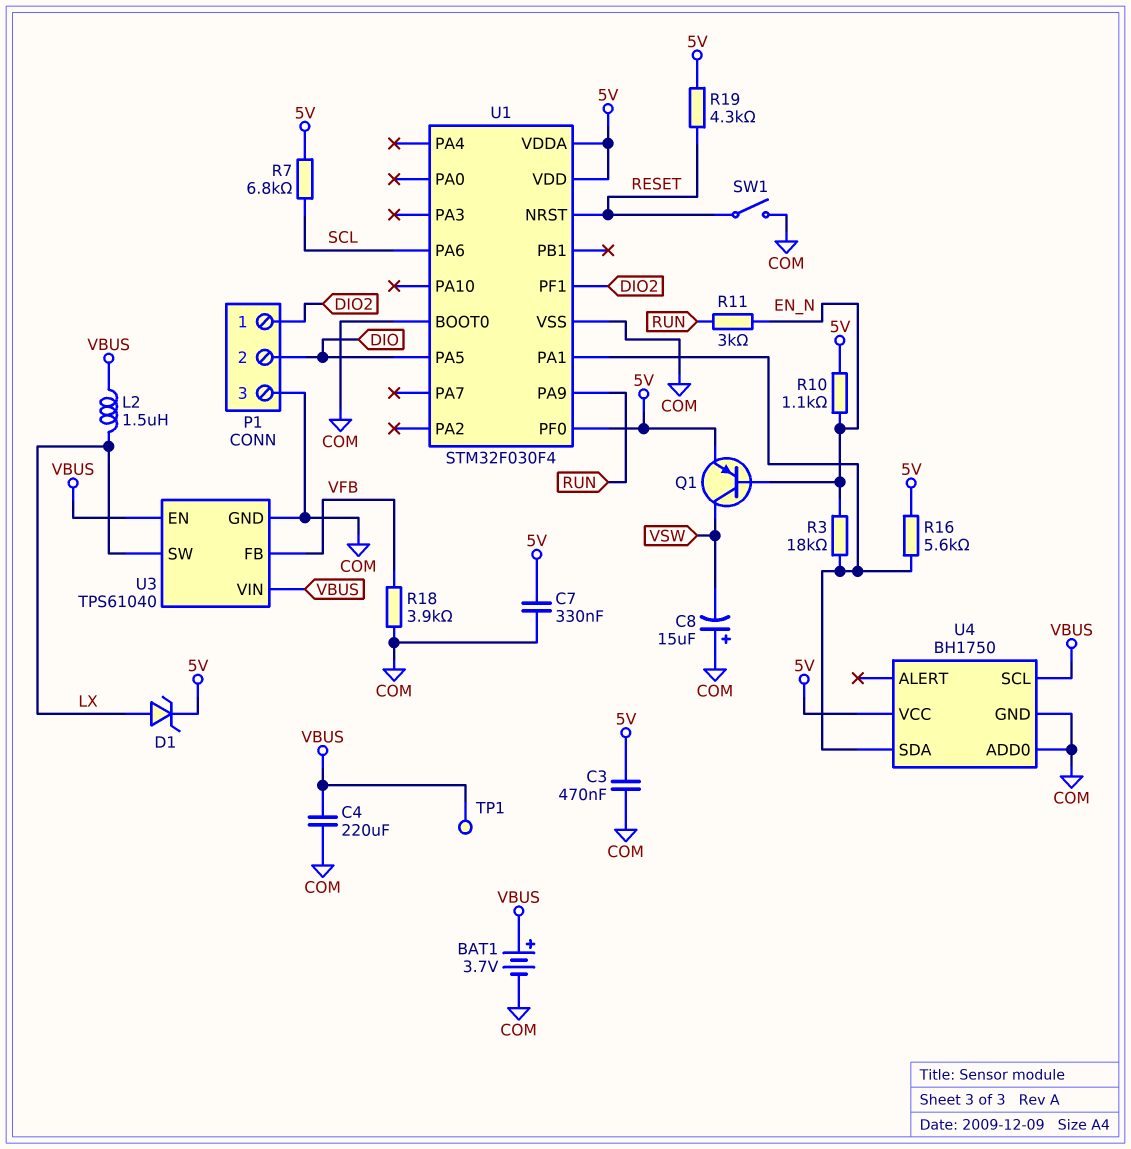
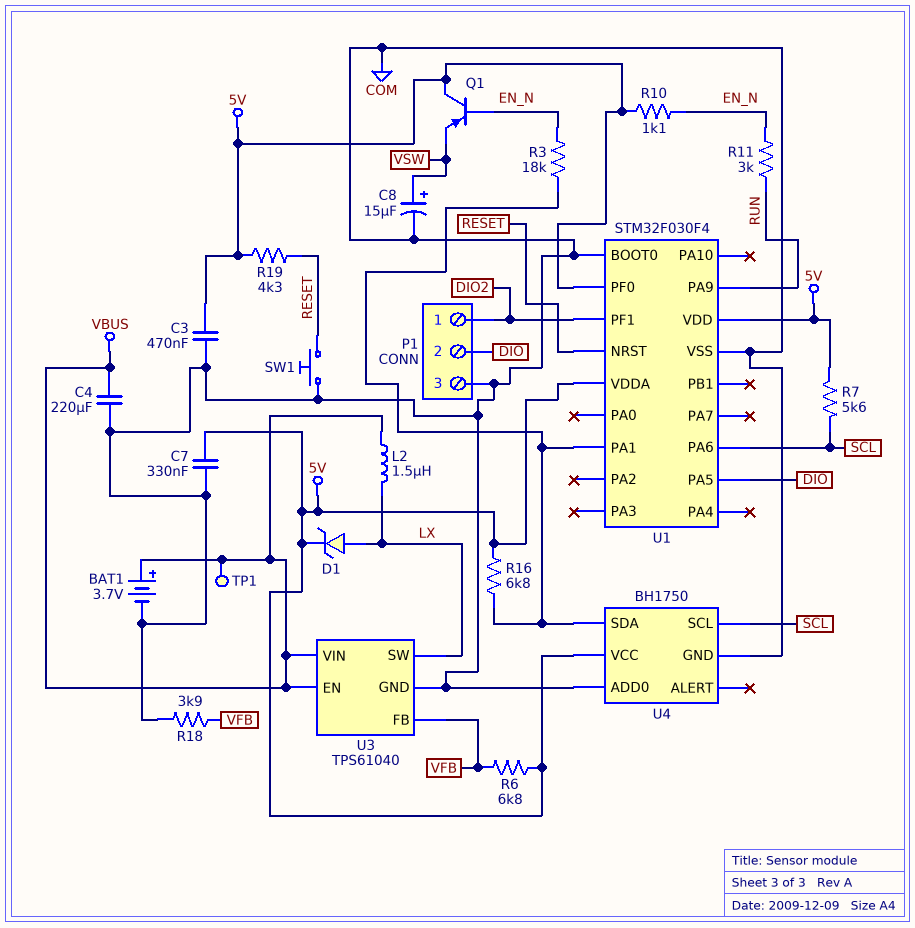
C8: 15uF (plus COM, minus VSW) -> 15uF (plus VSW, minus COM)
Q1: PNP (B EN_N, C VSW, E 5V) -> PNP (B EN_N, C 5V, E VSW)
R6: none -> 6.8k (5V, VFB)
R7: 6.8k (5V, SCL) -> 5.6k (5V, SCL)
R16: 5.6k (5V, U1/PA1) -> 6.8k (5V, U1/PA1)
SW1: switch (COM, RESET) -> button (COM, RESET)
U4 pin SCL: VBUS -> SCL

